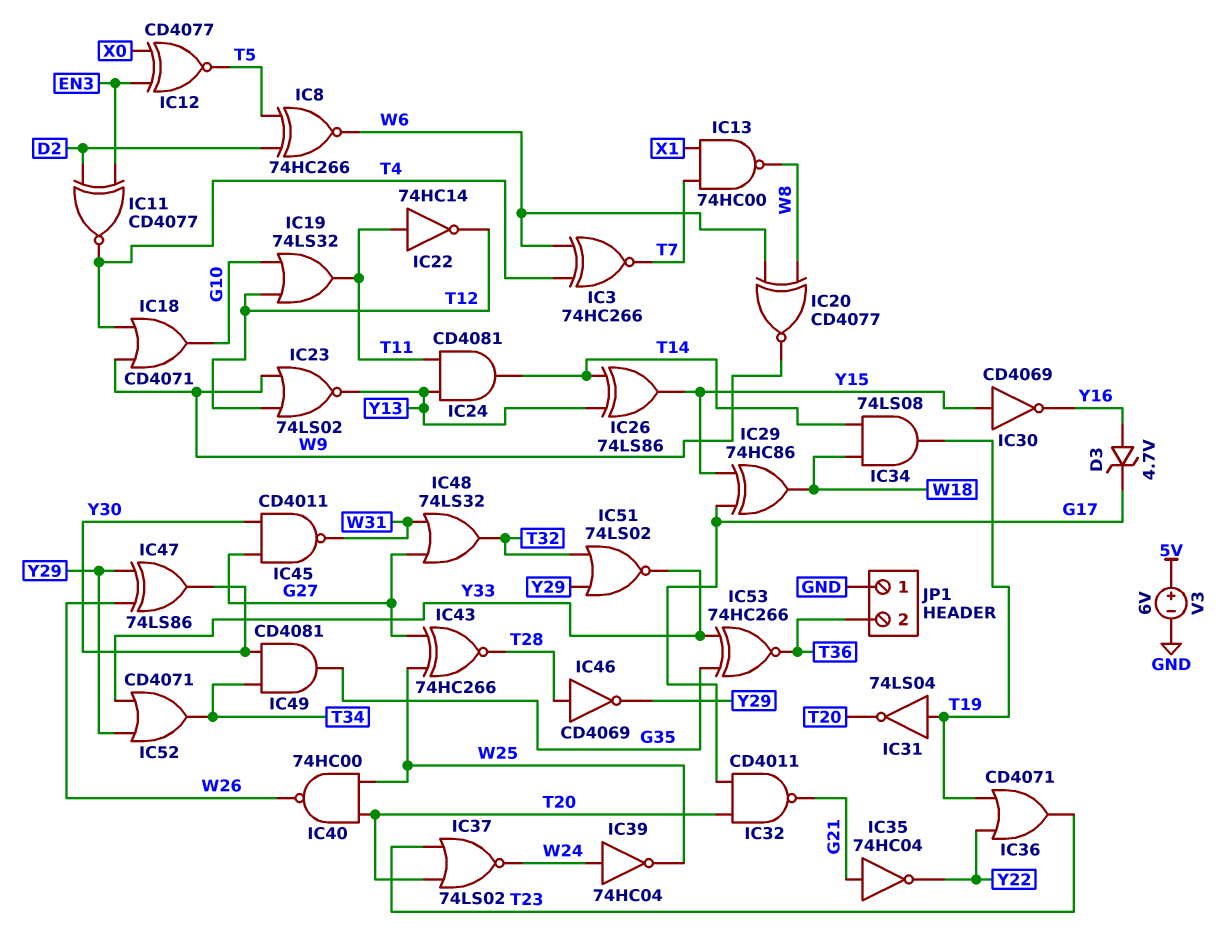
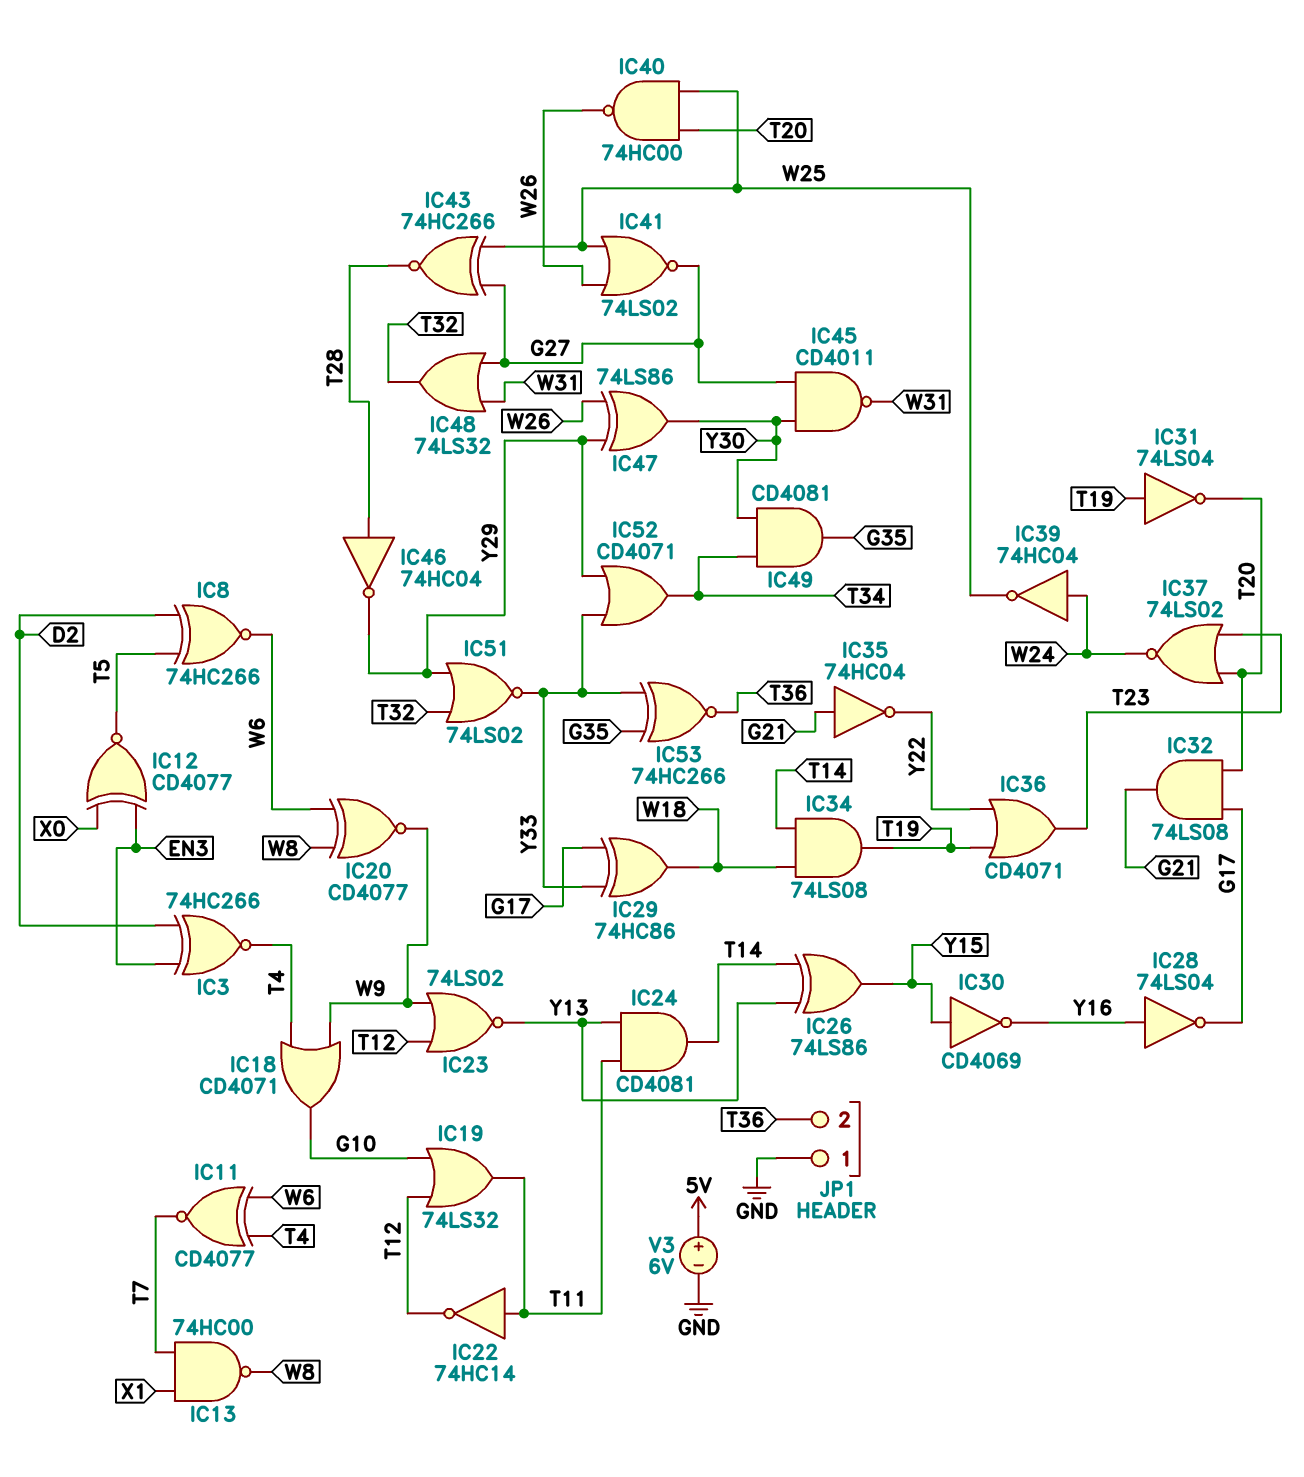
D3: zener 4.7V (A Y16, K G17) -> none
IC3: XNOR 74HC266 (in T4, in W6, out T7) -> XNOR 74HC266 (in D2, in EN3, out T4)
IC11: XNOR CD4077 (in D2, in EN3, out T4) -> XNOR CD4077 (in T4, in W6, out T7)
IC28: none -> NOT 74LS04 (in Y16, out G17)
IC29: XOR 74HC86 (in G17, in Y15, out W18) -> XOR 74HC86 (in G17, in Y33, out W18)
IC32: NAND CD4011 (in G17, in T20, out G21) -> AND 74LS08 (in G17, in T20, out G21)
IC41: none -> NOR 74LS02 (in W25, in W26, out G27)
IC46: NOT CD4069 (in T28, out Y29) -> NOT 74HC04 (in T28, out Y29)

